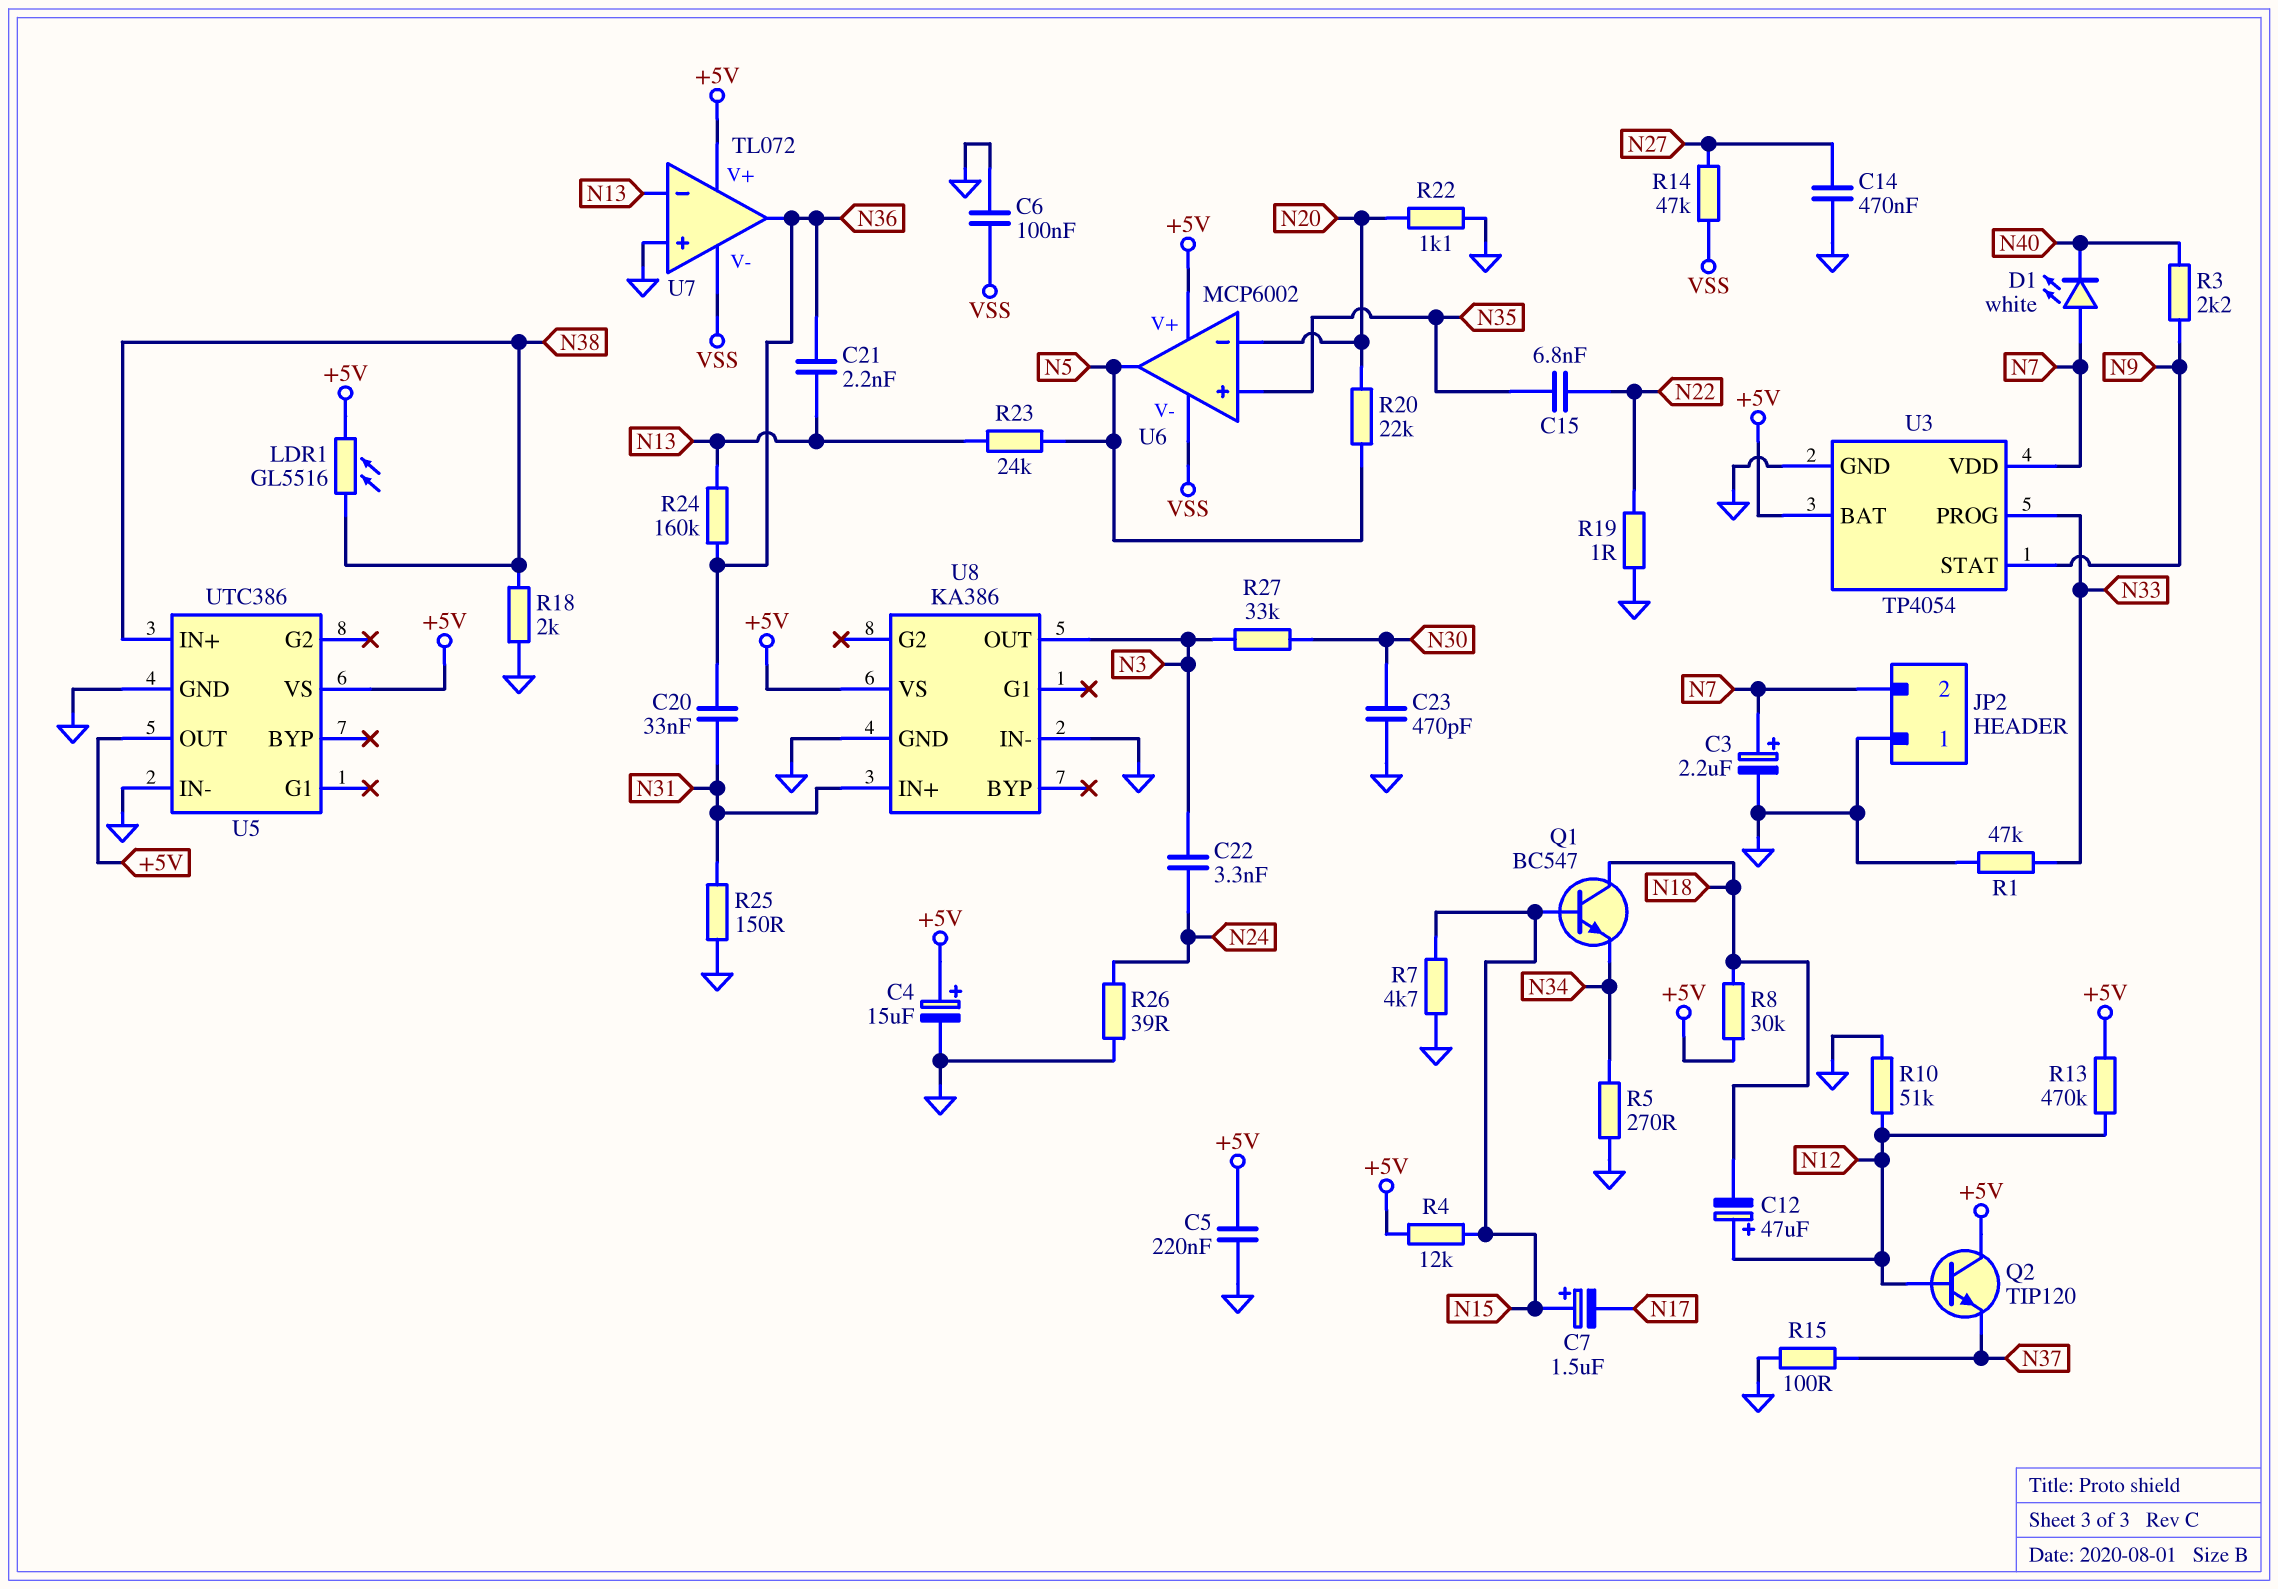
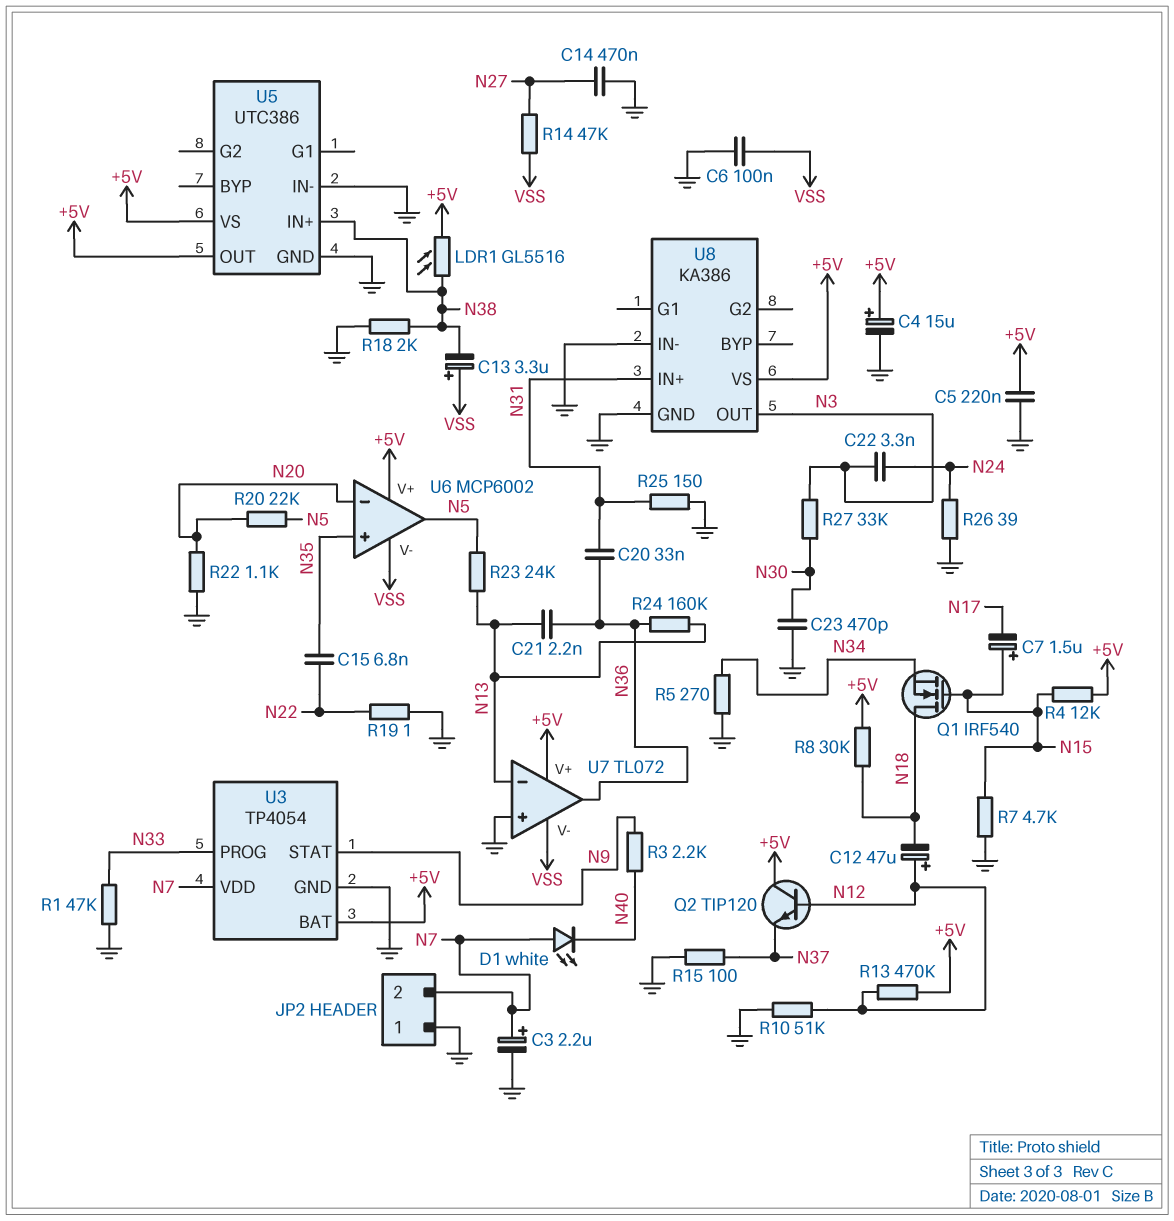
C13: none -> 3.3uF (plus VSS, minus N38)
Q1: NPN BC547 (B N15, C N18, E N34) -> NMOS IRF540 (G N15, D N18, S N34)

